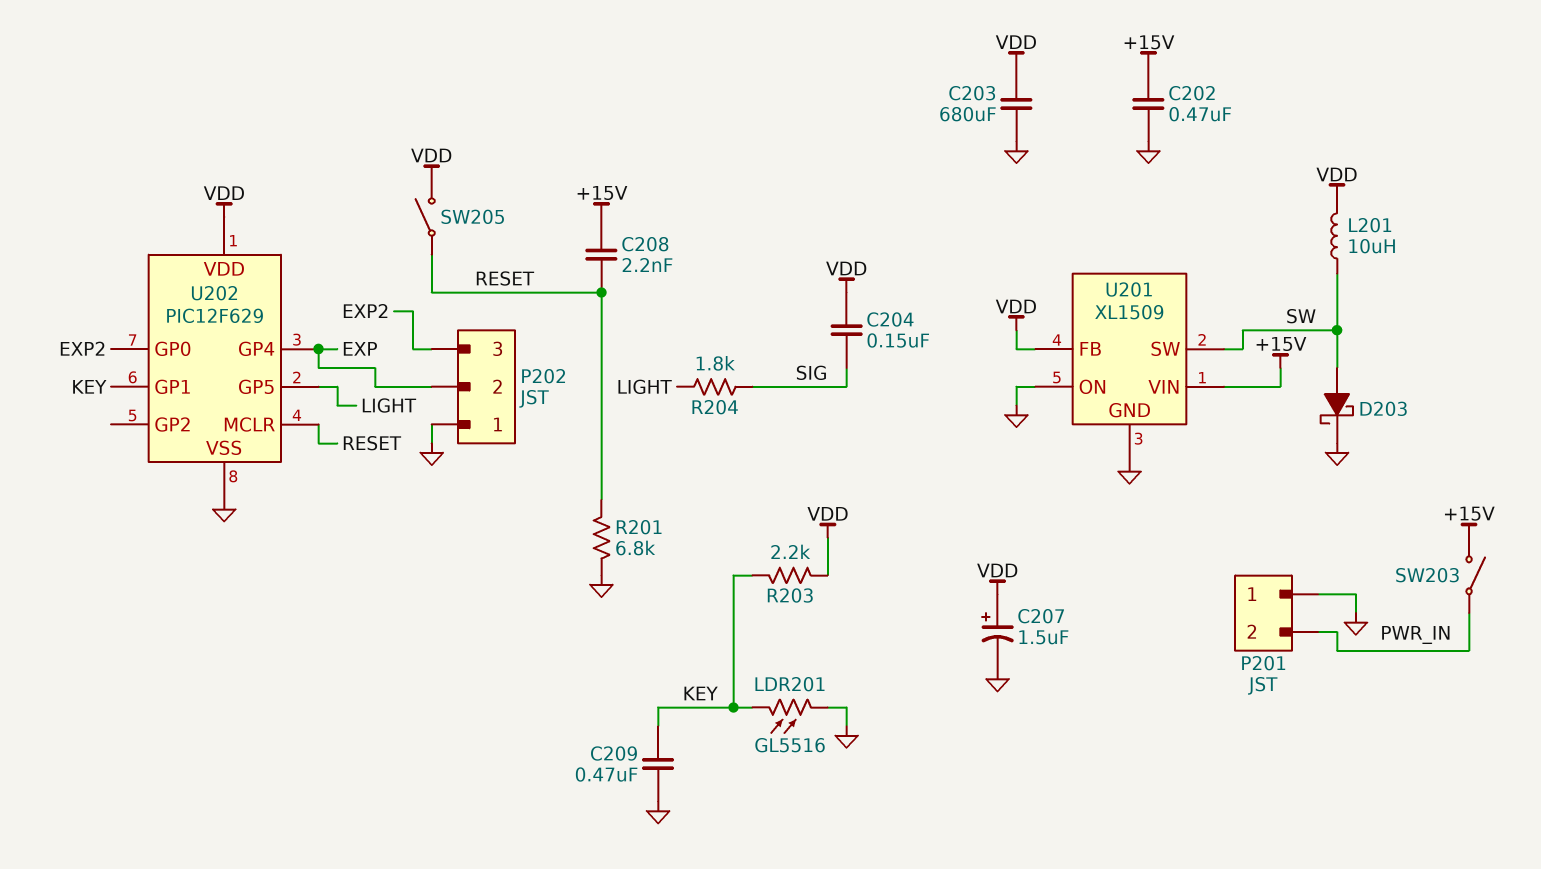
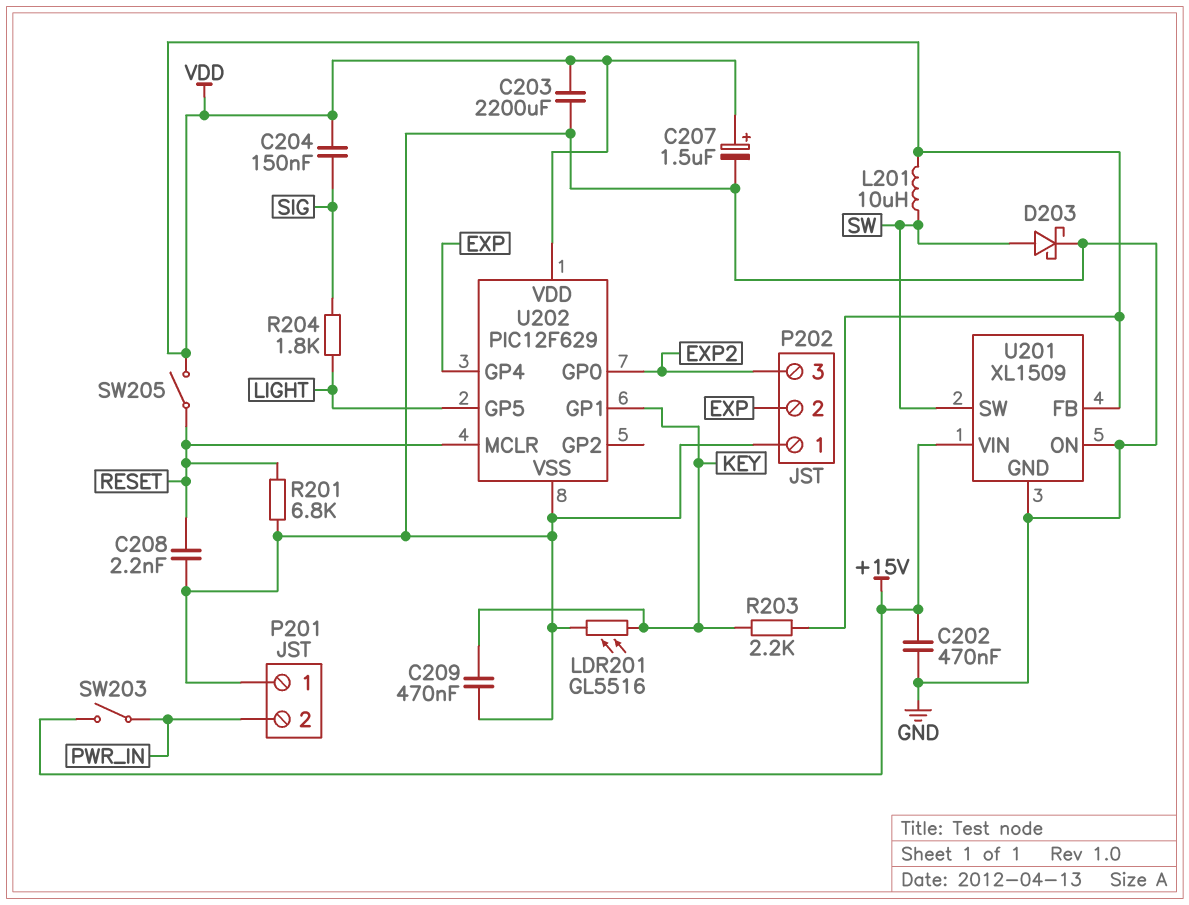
C203: 680uF (GND, VDD) -> 2200uF (GND, VDD)
C208: 2.2nF (+15V, RESET) -> 2.2nF (GND, RESET)

